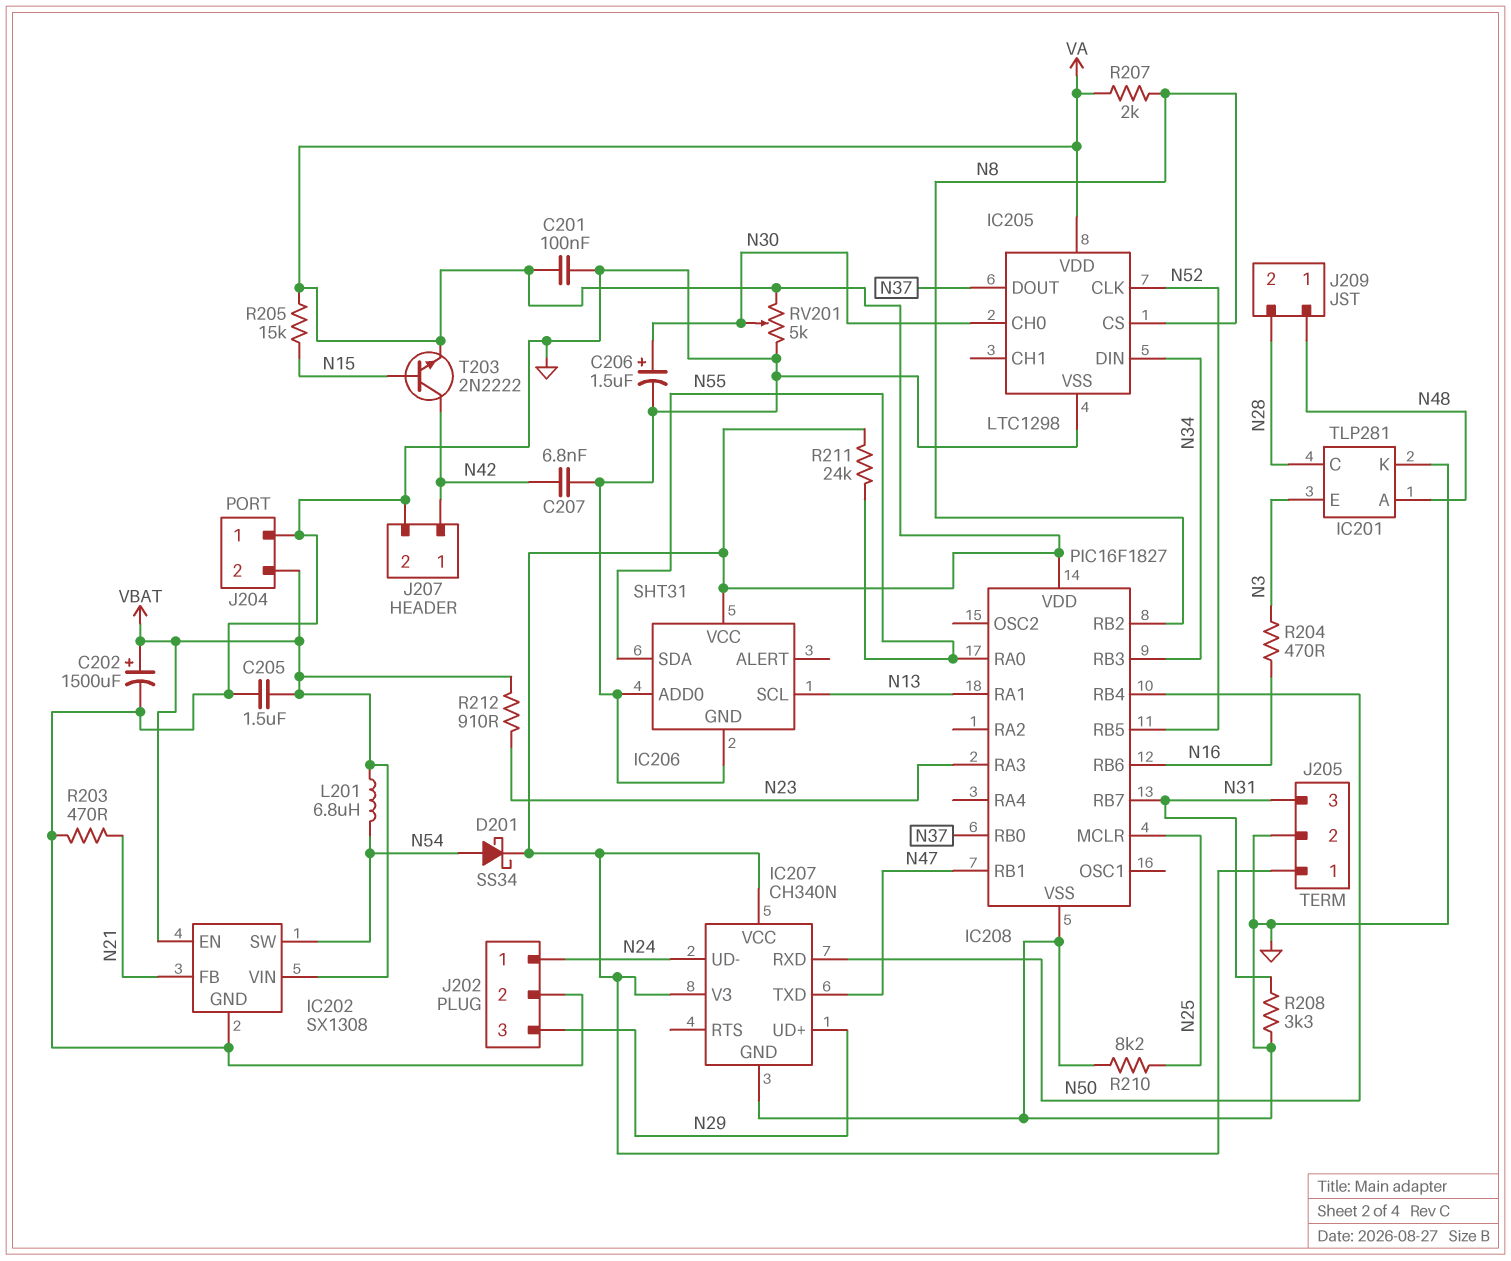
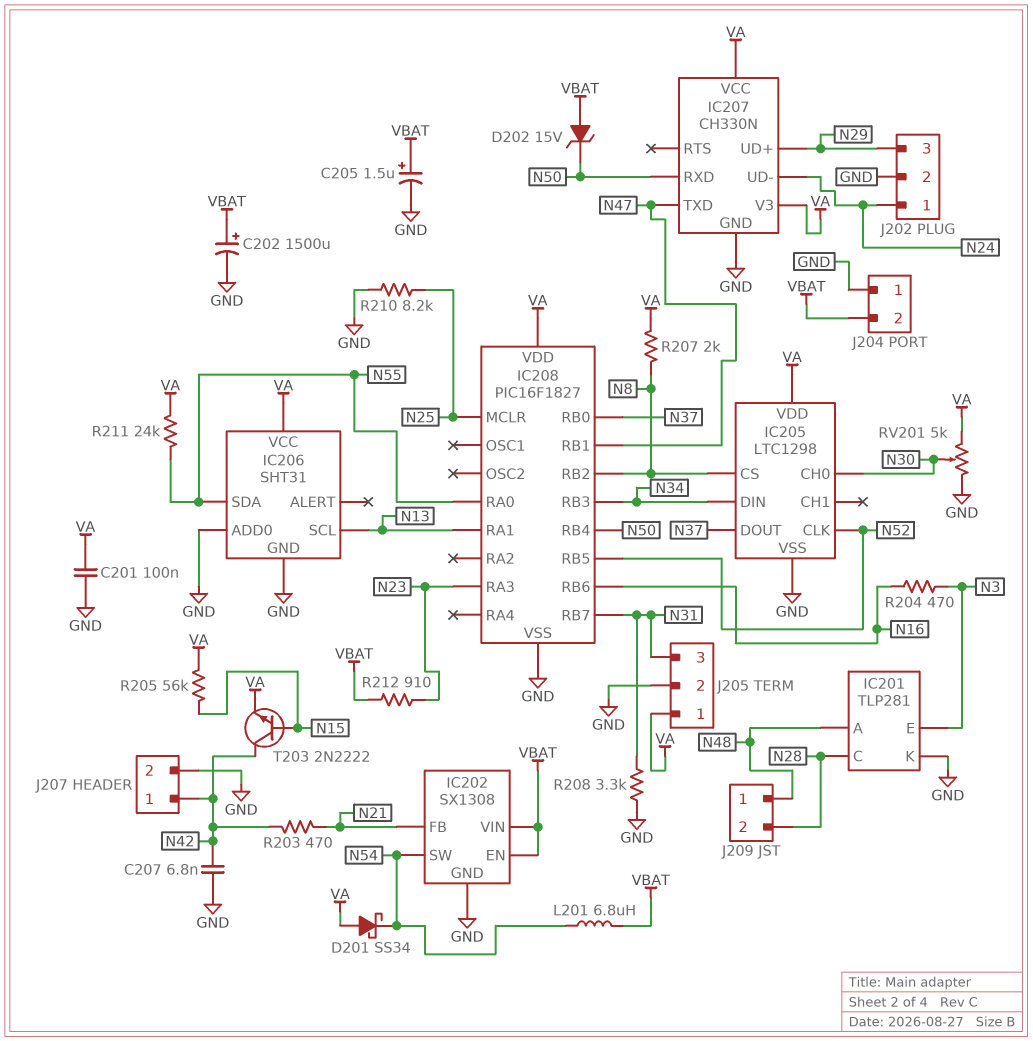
C205: 1.5uF (GND, VBAT) -> 1.5uF (plus VBAT, minus GND)
C206: 1.5uF (plus N30, minus GND) -> none
D201: schottky SS34 (A N54, K VA) -> schottky SS34 (A VA, K N54)
D202: none -> zener 15V (A VBAT, K N50)
IC207: CH340N -> CH330N
R203: 470 (GND, N21) -> 470 (N21, N42)
R205: 15k (N15, VA) -> 56k (N15, VA)

